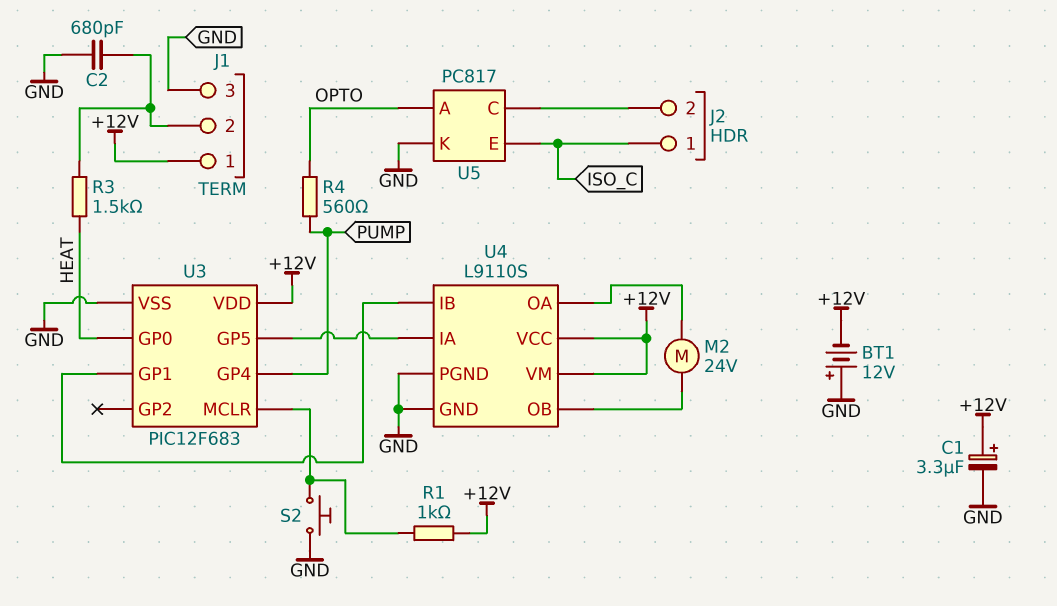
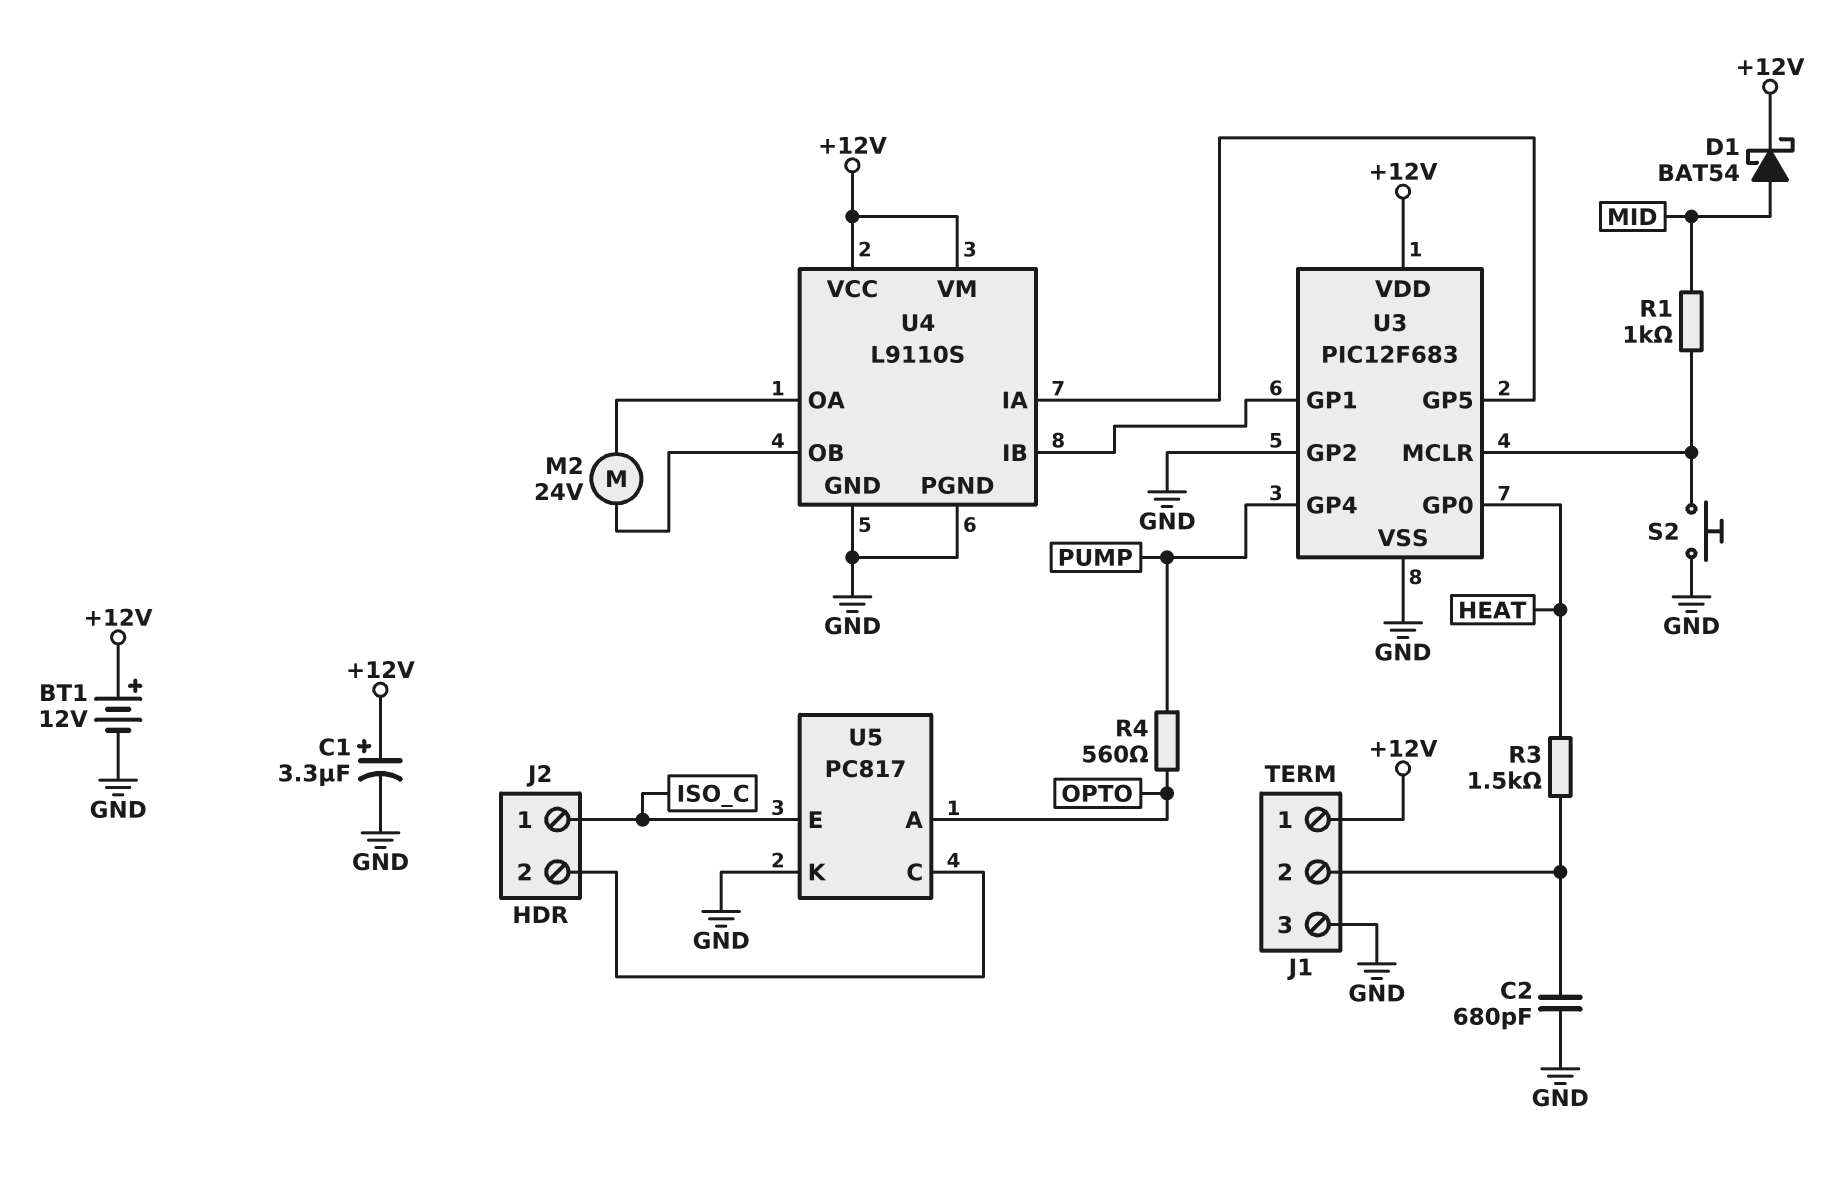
BT1: 12V (plus GND, minus +12V) -> 12V (plus +12V, minus GND)
D1: none -> schottky BAT54 (A MID, K +12V)
R1: 1k (+12V, U3/MCLR) -> 1k (MID, U3/MCLR)
U3 pin GP2: none -> GND

